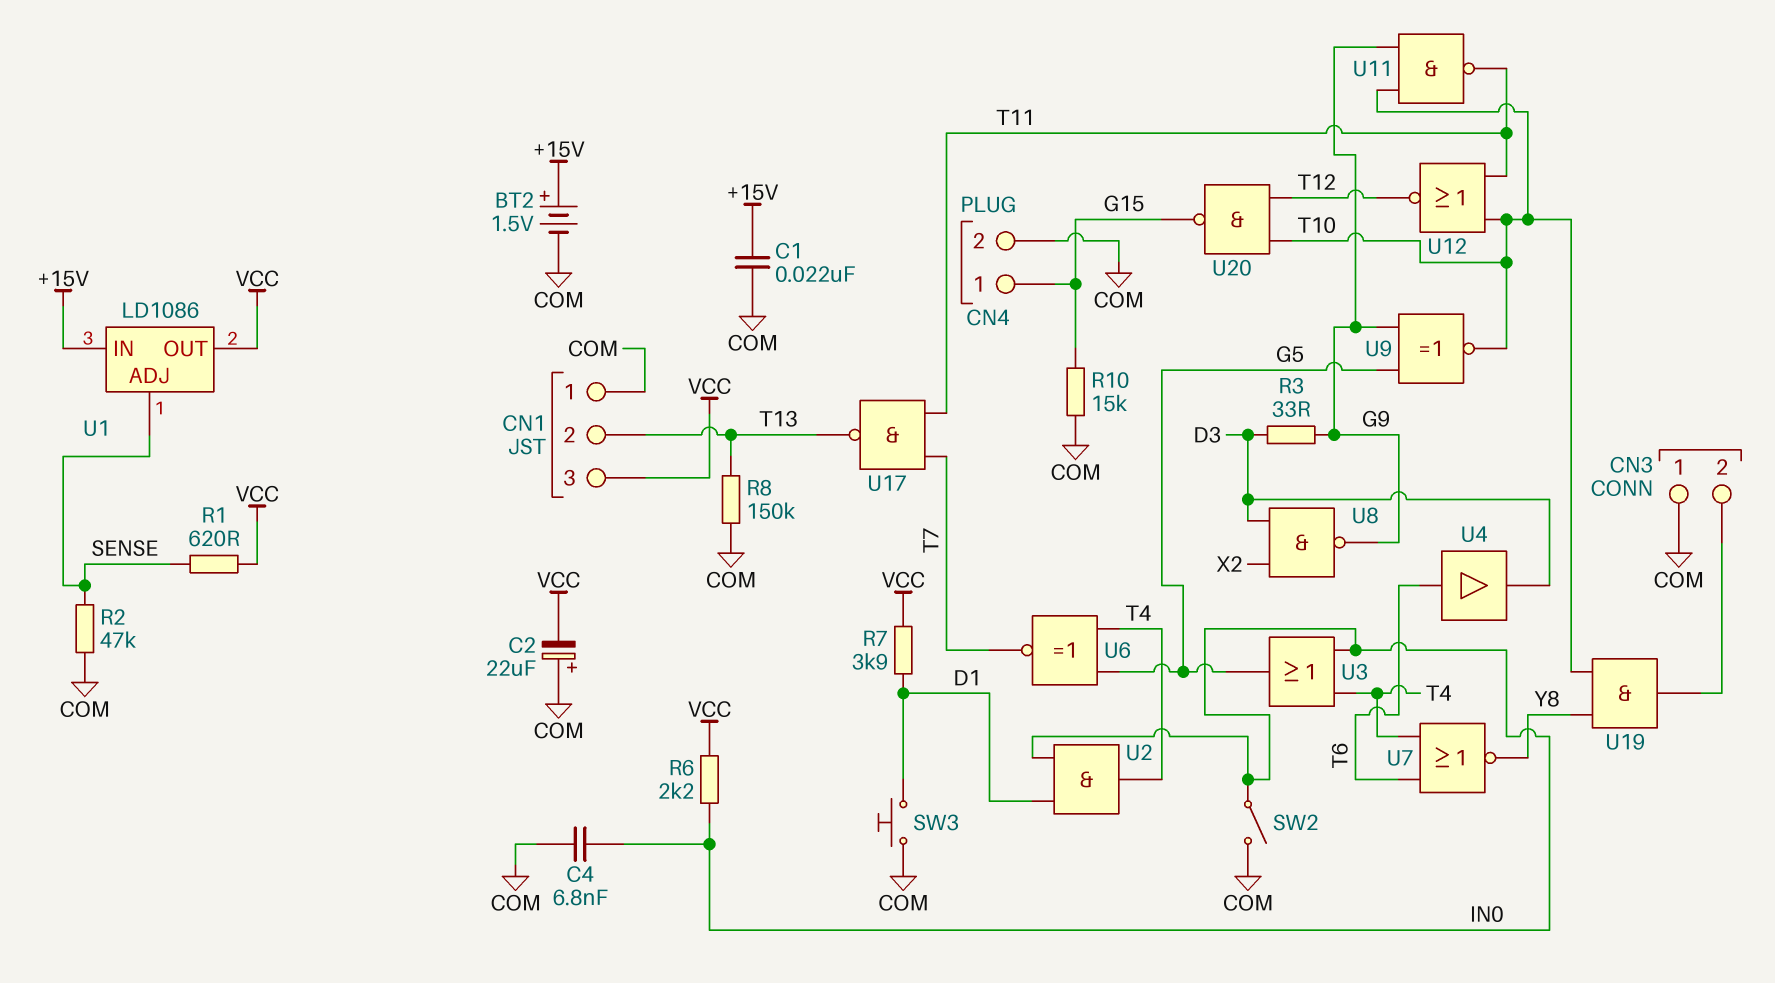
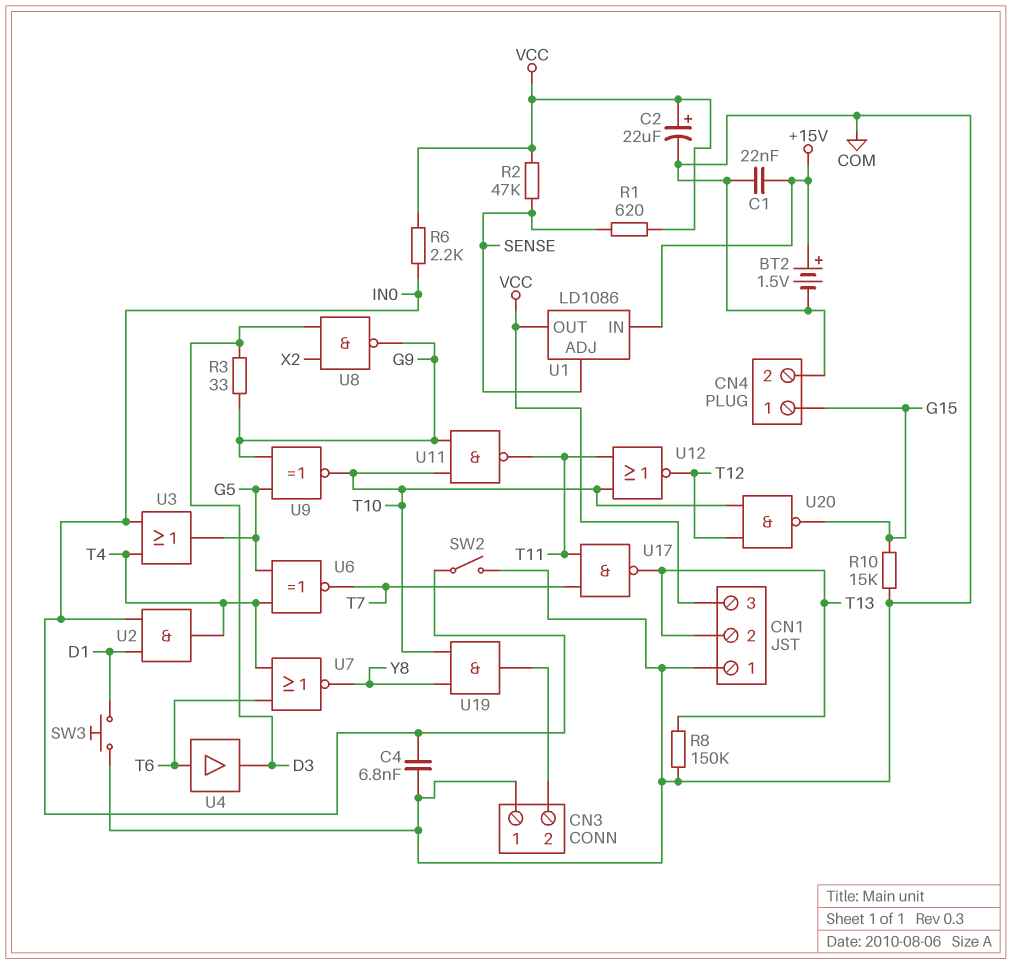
C2: 22uF (plus COM, minus VCC) -> 22uF (plus VCC, minus COM)
R2: 47k (COM, SENSE) -> 47k (SENSE, VCC)
R7: 3.9k (D1, VCC) -> none

